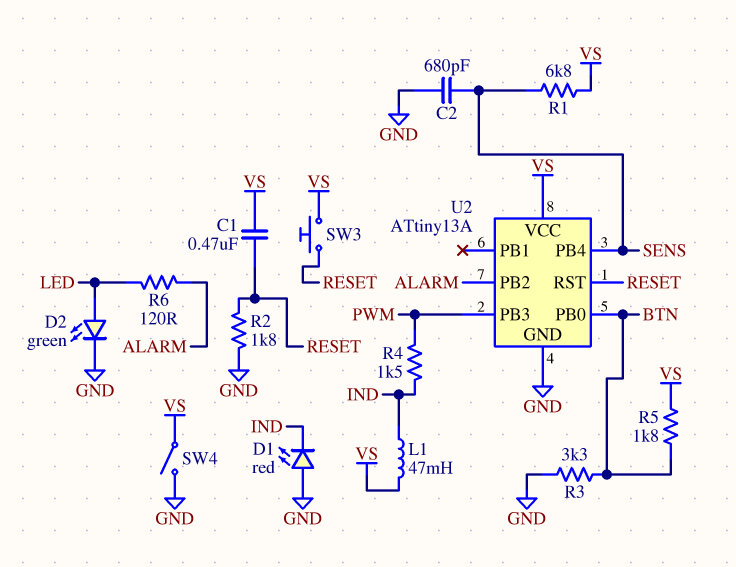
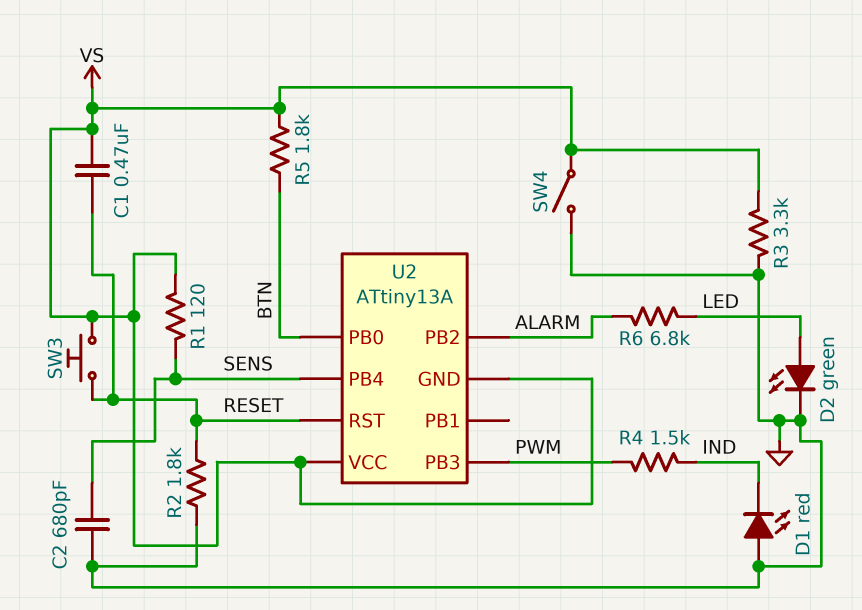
L1: 47mH (IND, VS) -> none
R1: 6.8k (SENS, VS) -> 120 (SENS, VS)
R3: 3.3k (BTN, GND) -> 3.3k (GND, VS)
R6: 120 (ALARM, LED) -> 6.8k (ALARM, LED)
U2 pin GND: GND -> VS

